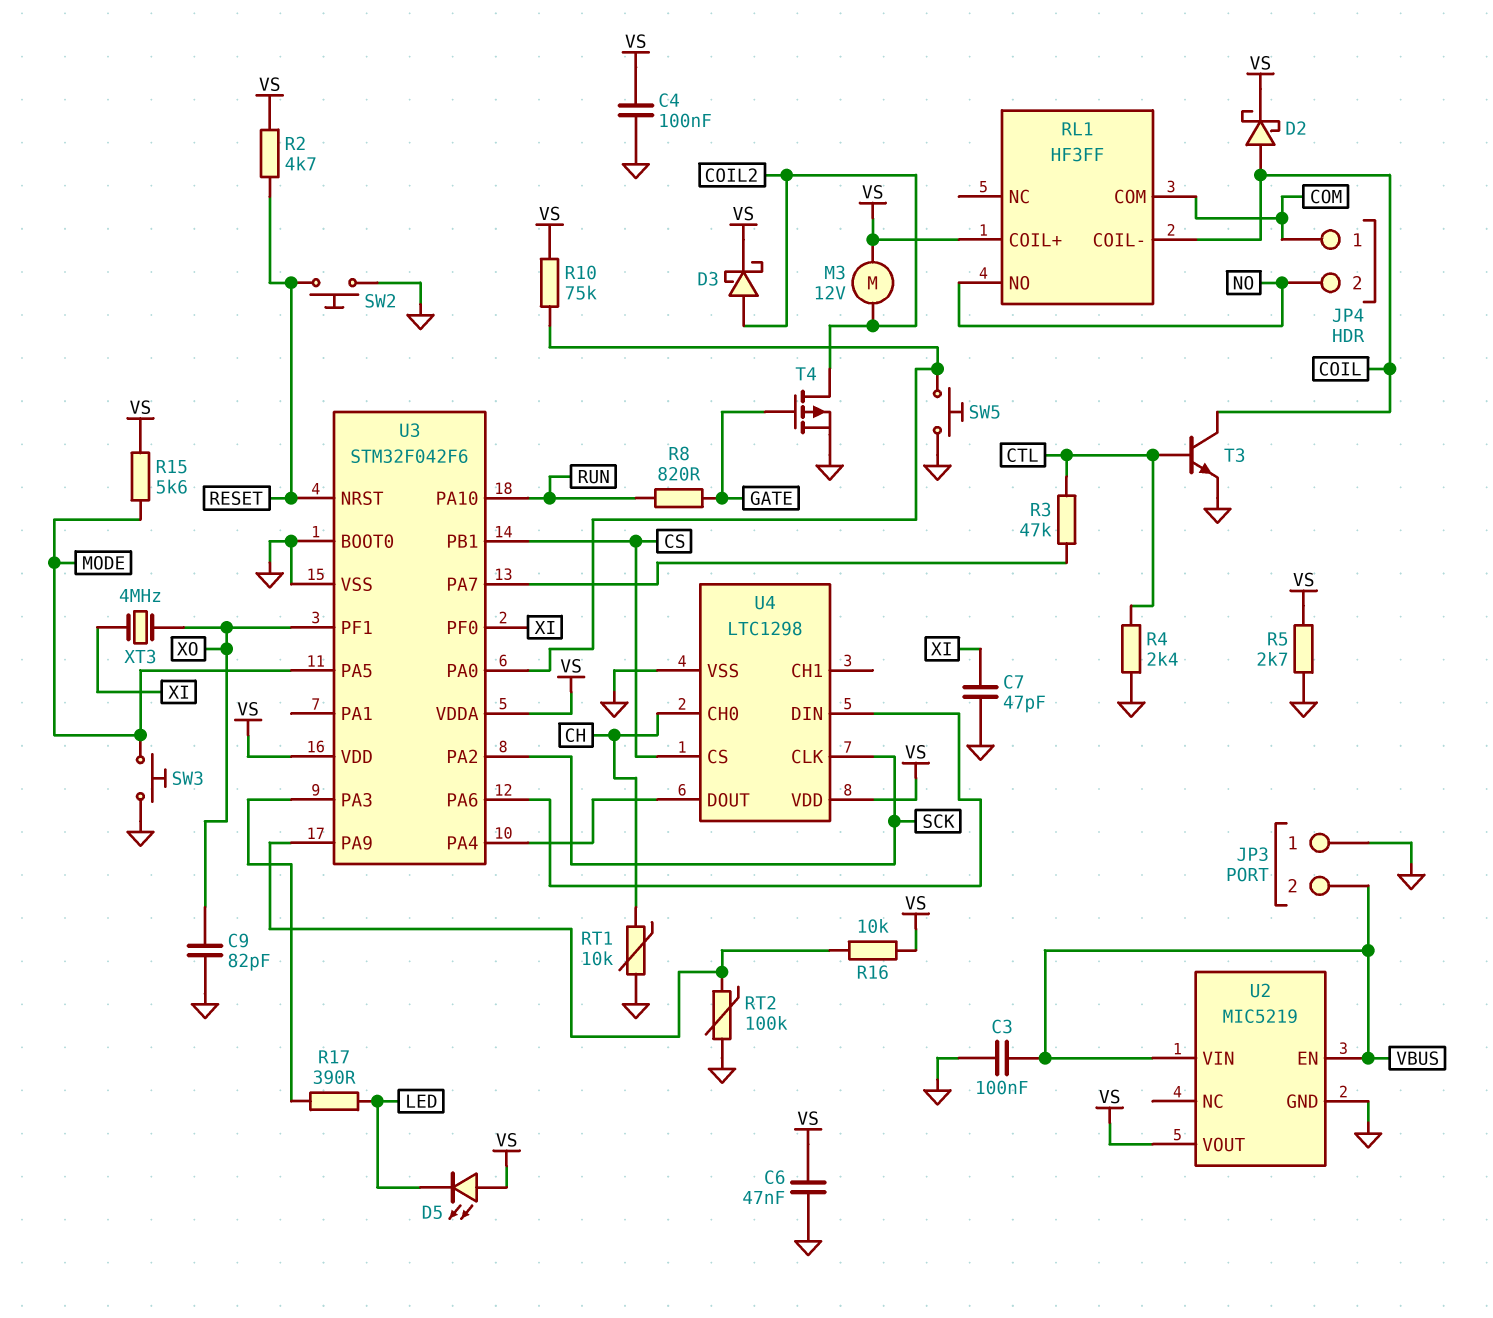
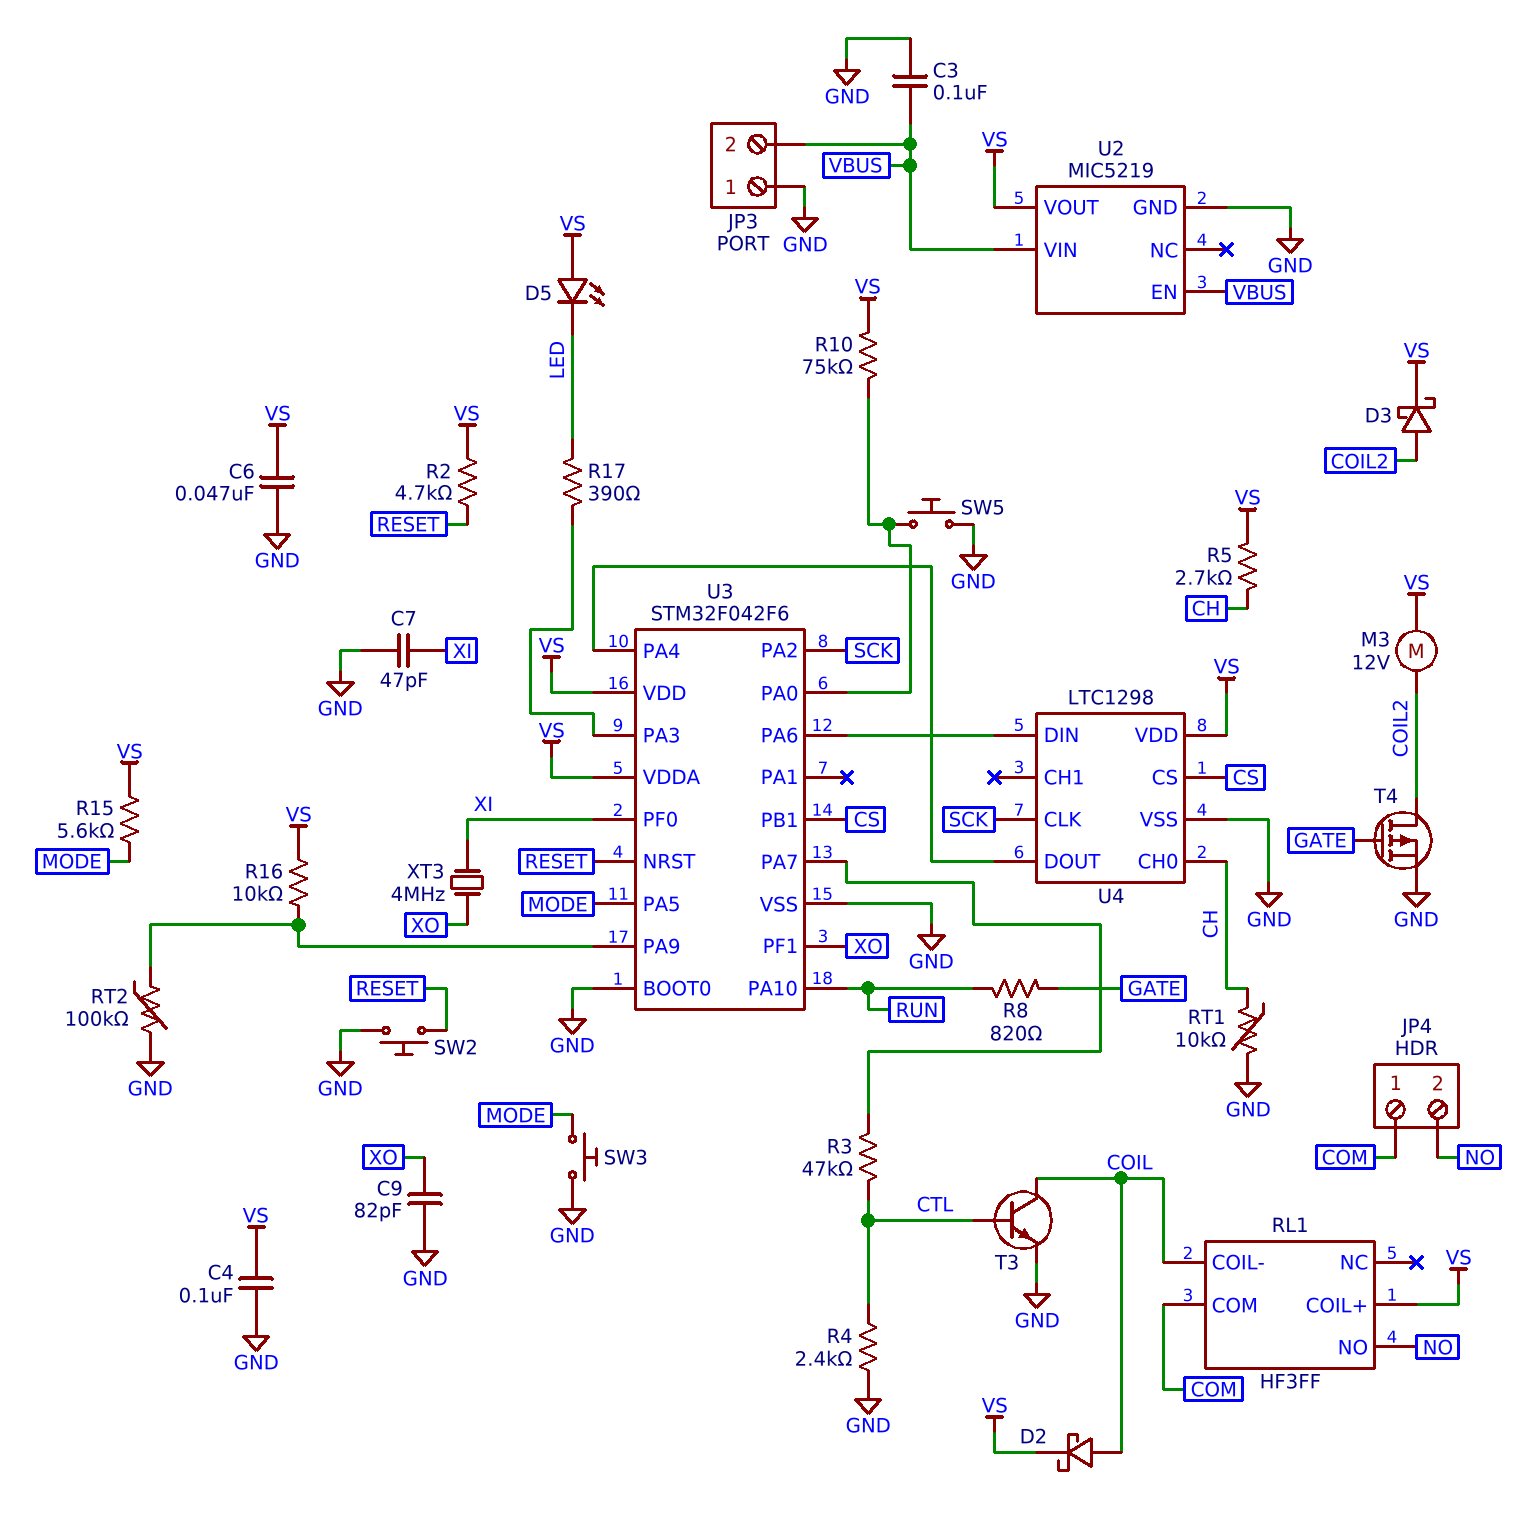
R5: 2.7k (GND, VS) -> 2.7k (CH, VS)

